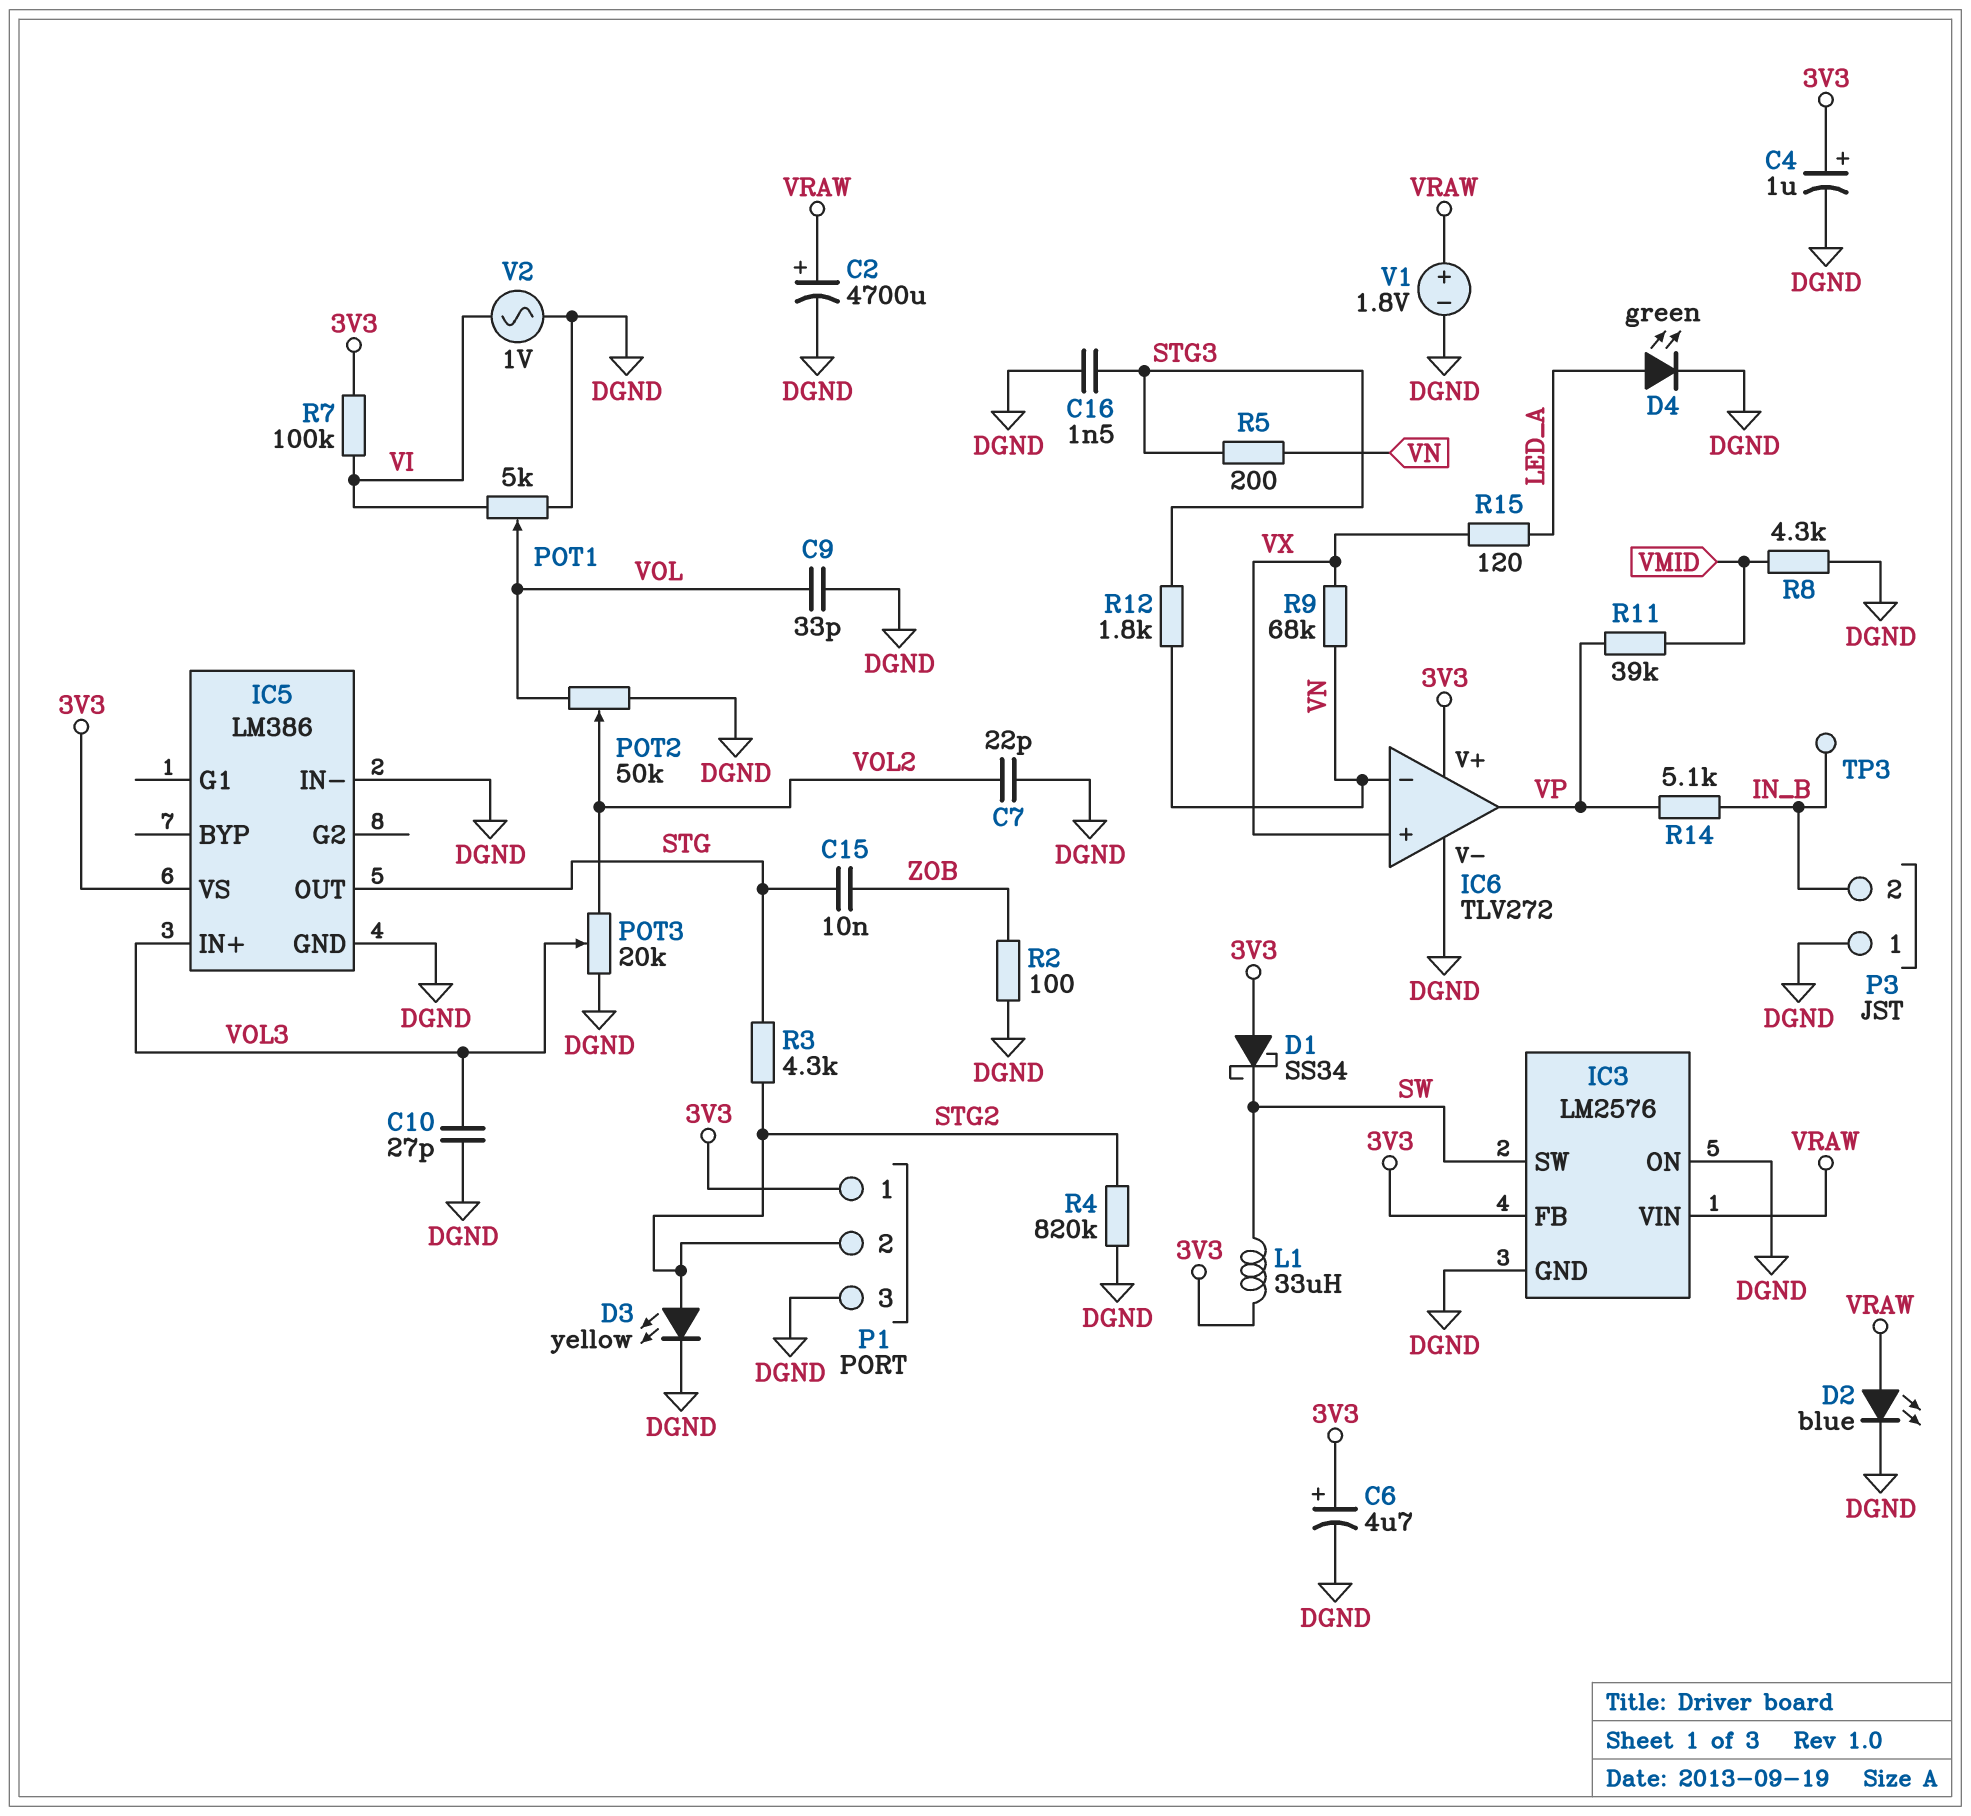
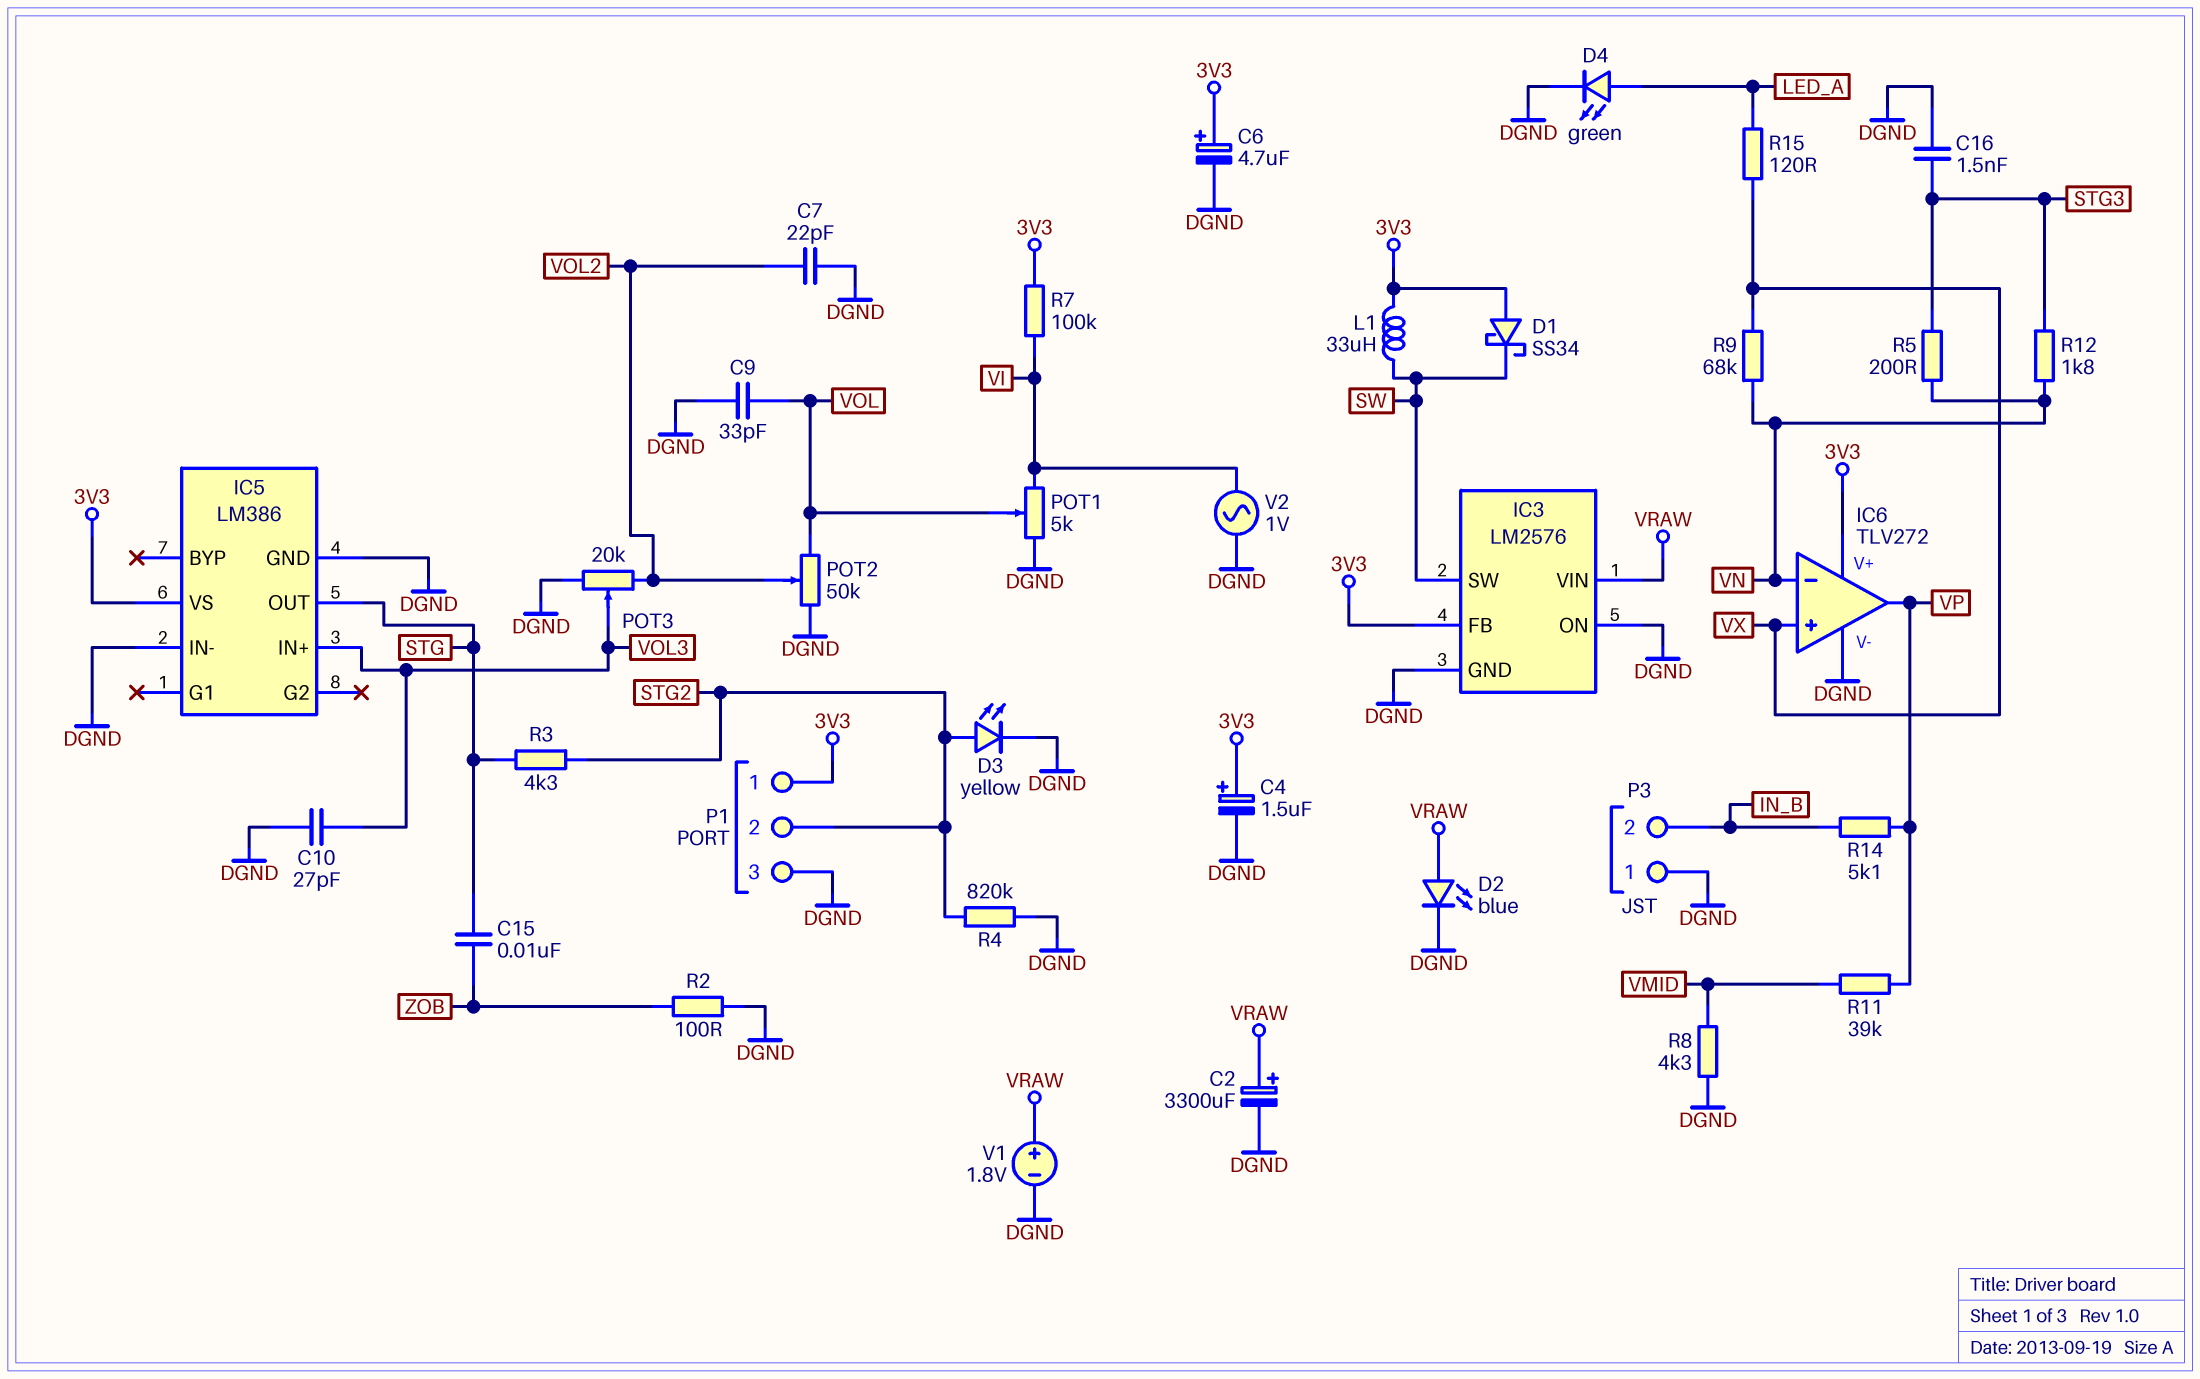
C2: 4700uF (plus VRAW, minus DGND) -> 3300uF (plus VRAW, minus DGND)
C4: 1uF (plus 3V3, minus DGND) -> 1.5uF (plus 3V3, minus DGND)
TP3: test point (IN_B) -> none

